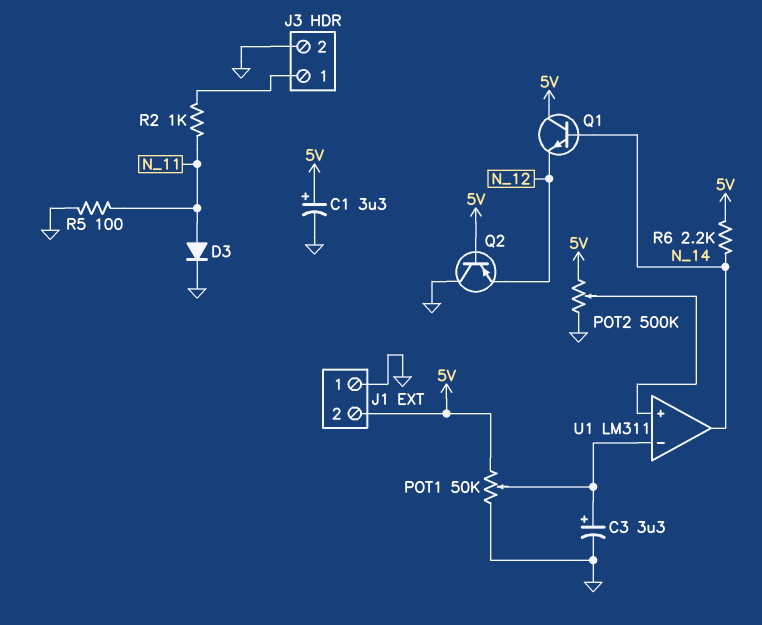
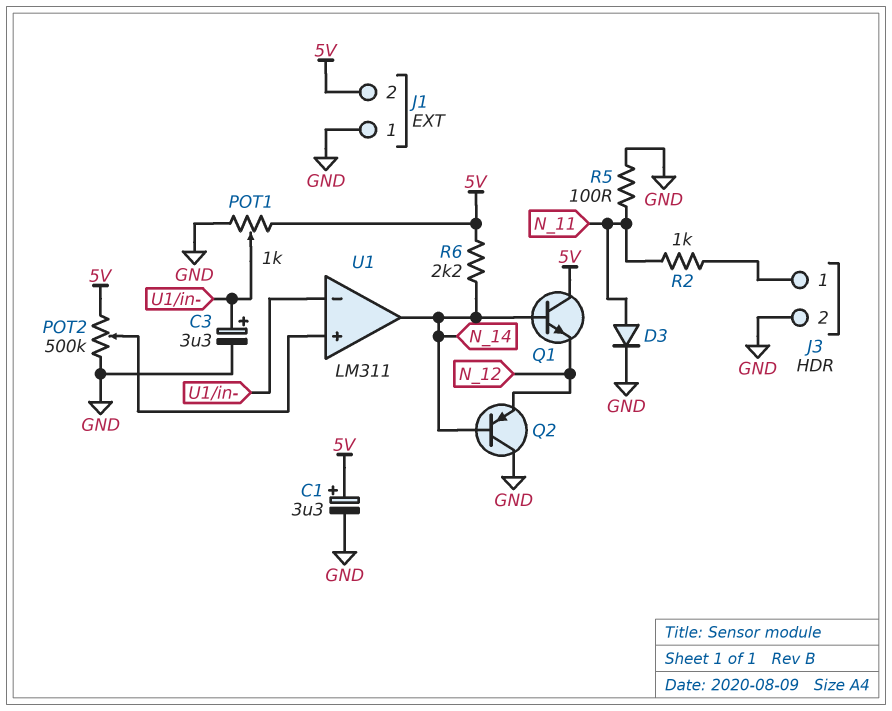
POT1: 50k (5V, GND, wiper U1/in-) -> 1k (5V, GND, wiper U1/in-)
Q2: PNP (B 5V, C GND, E N_12) -> PNP (B N_14, C GND, E N_12)

